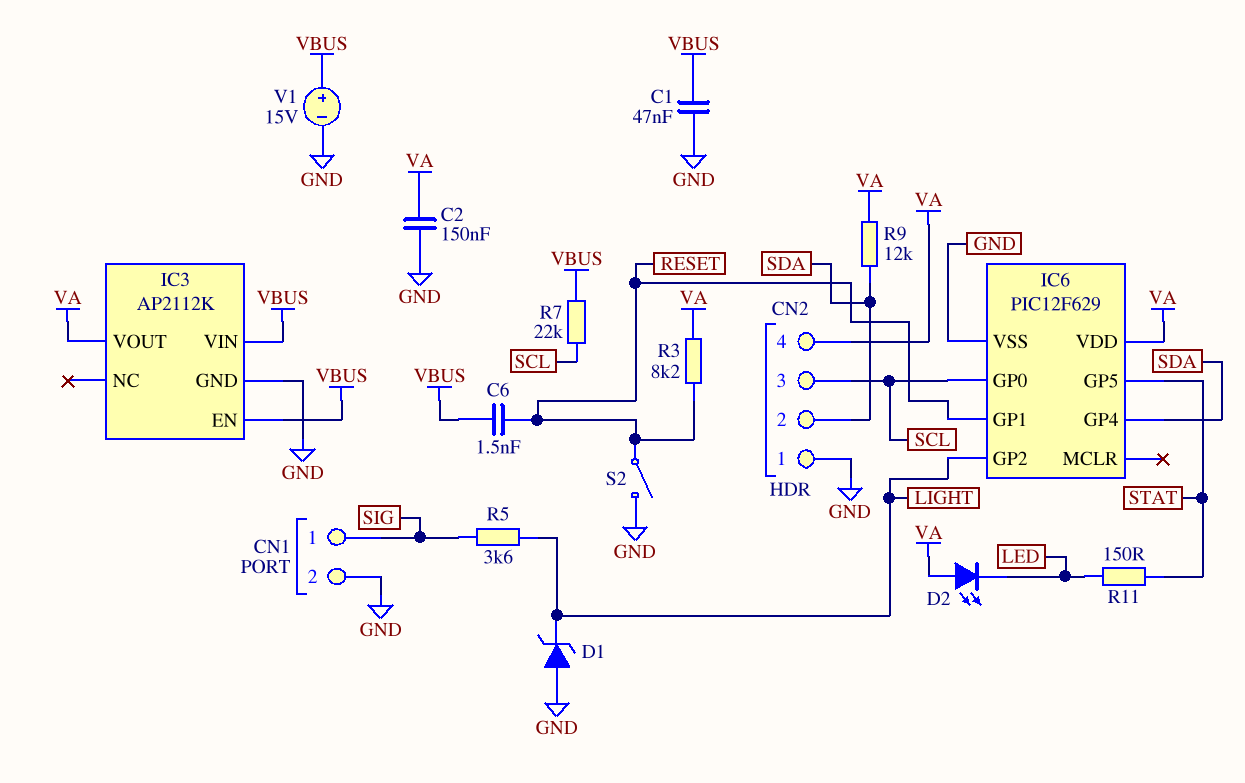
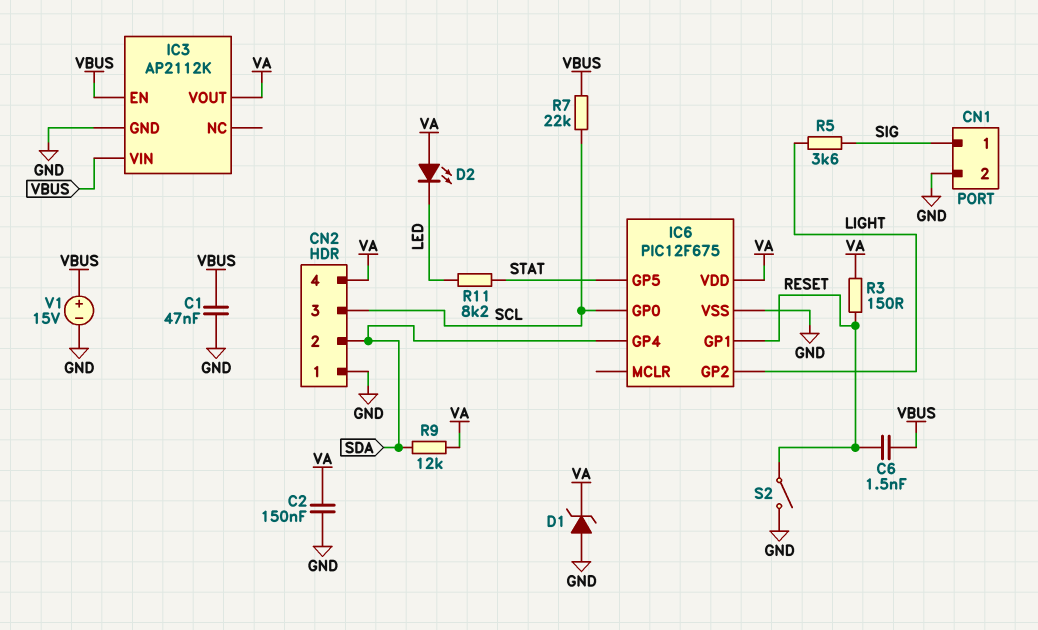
D1: zener (A GND, K LIGHT) -> zener (A GND, K VA)
IC6: PIC12F629 -> PIC12F675
R3: 8.2k (RESET, VA) -> 150 (RESET, VA)
R11: 150 (LED, STAT) -> 8.2k (LED, STAT)

